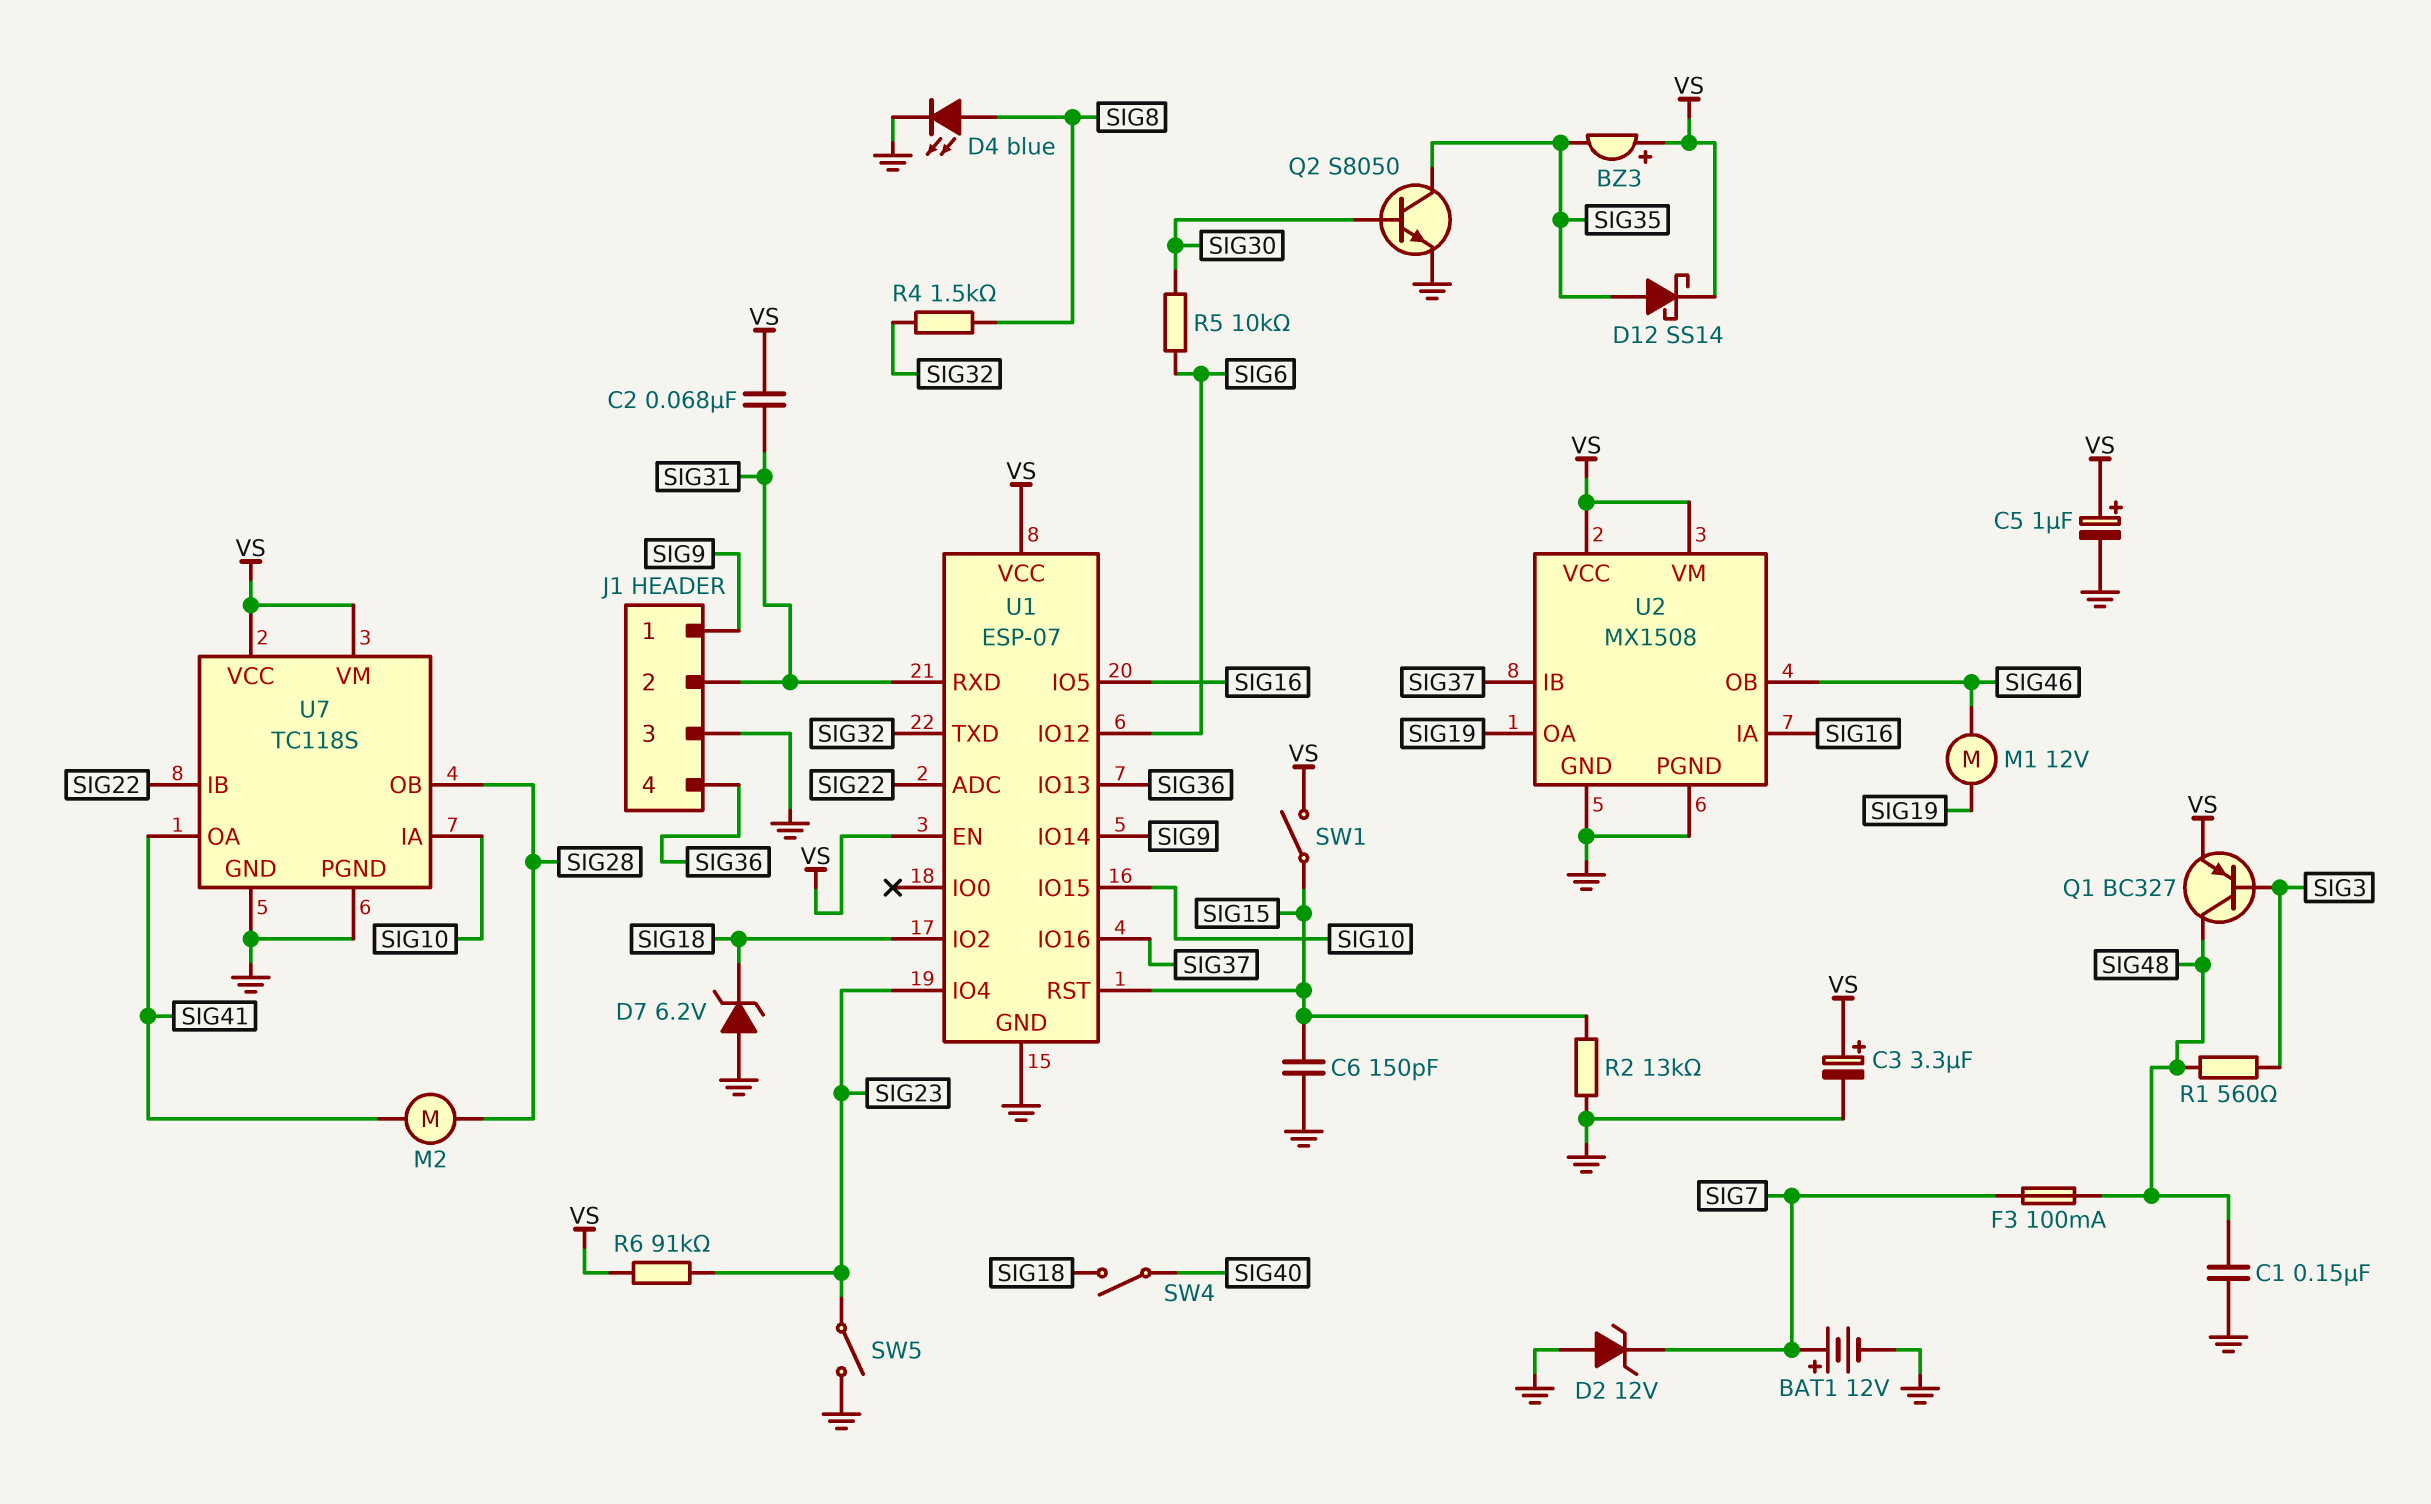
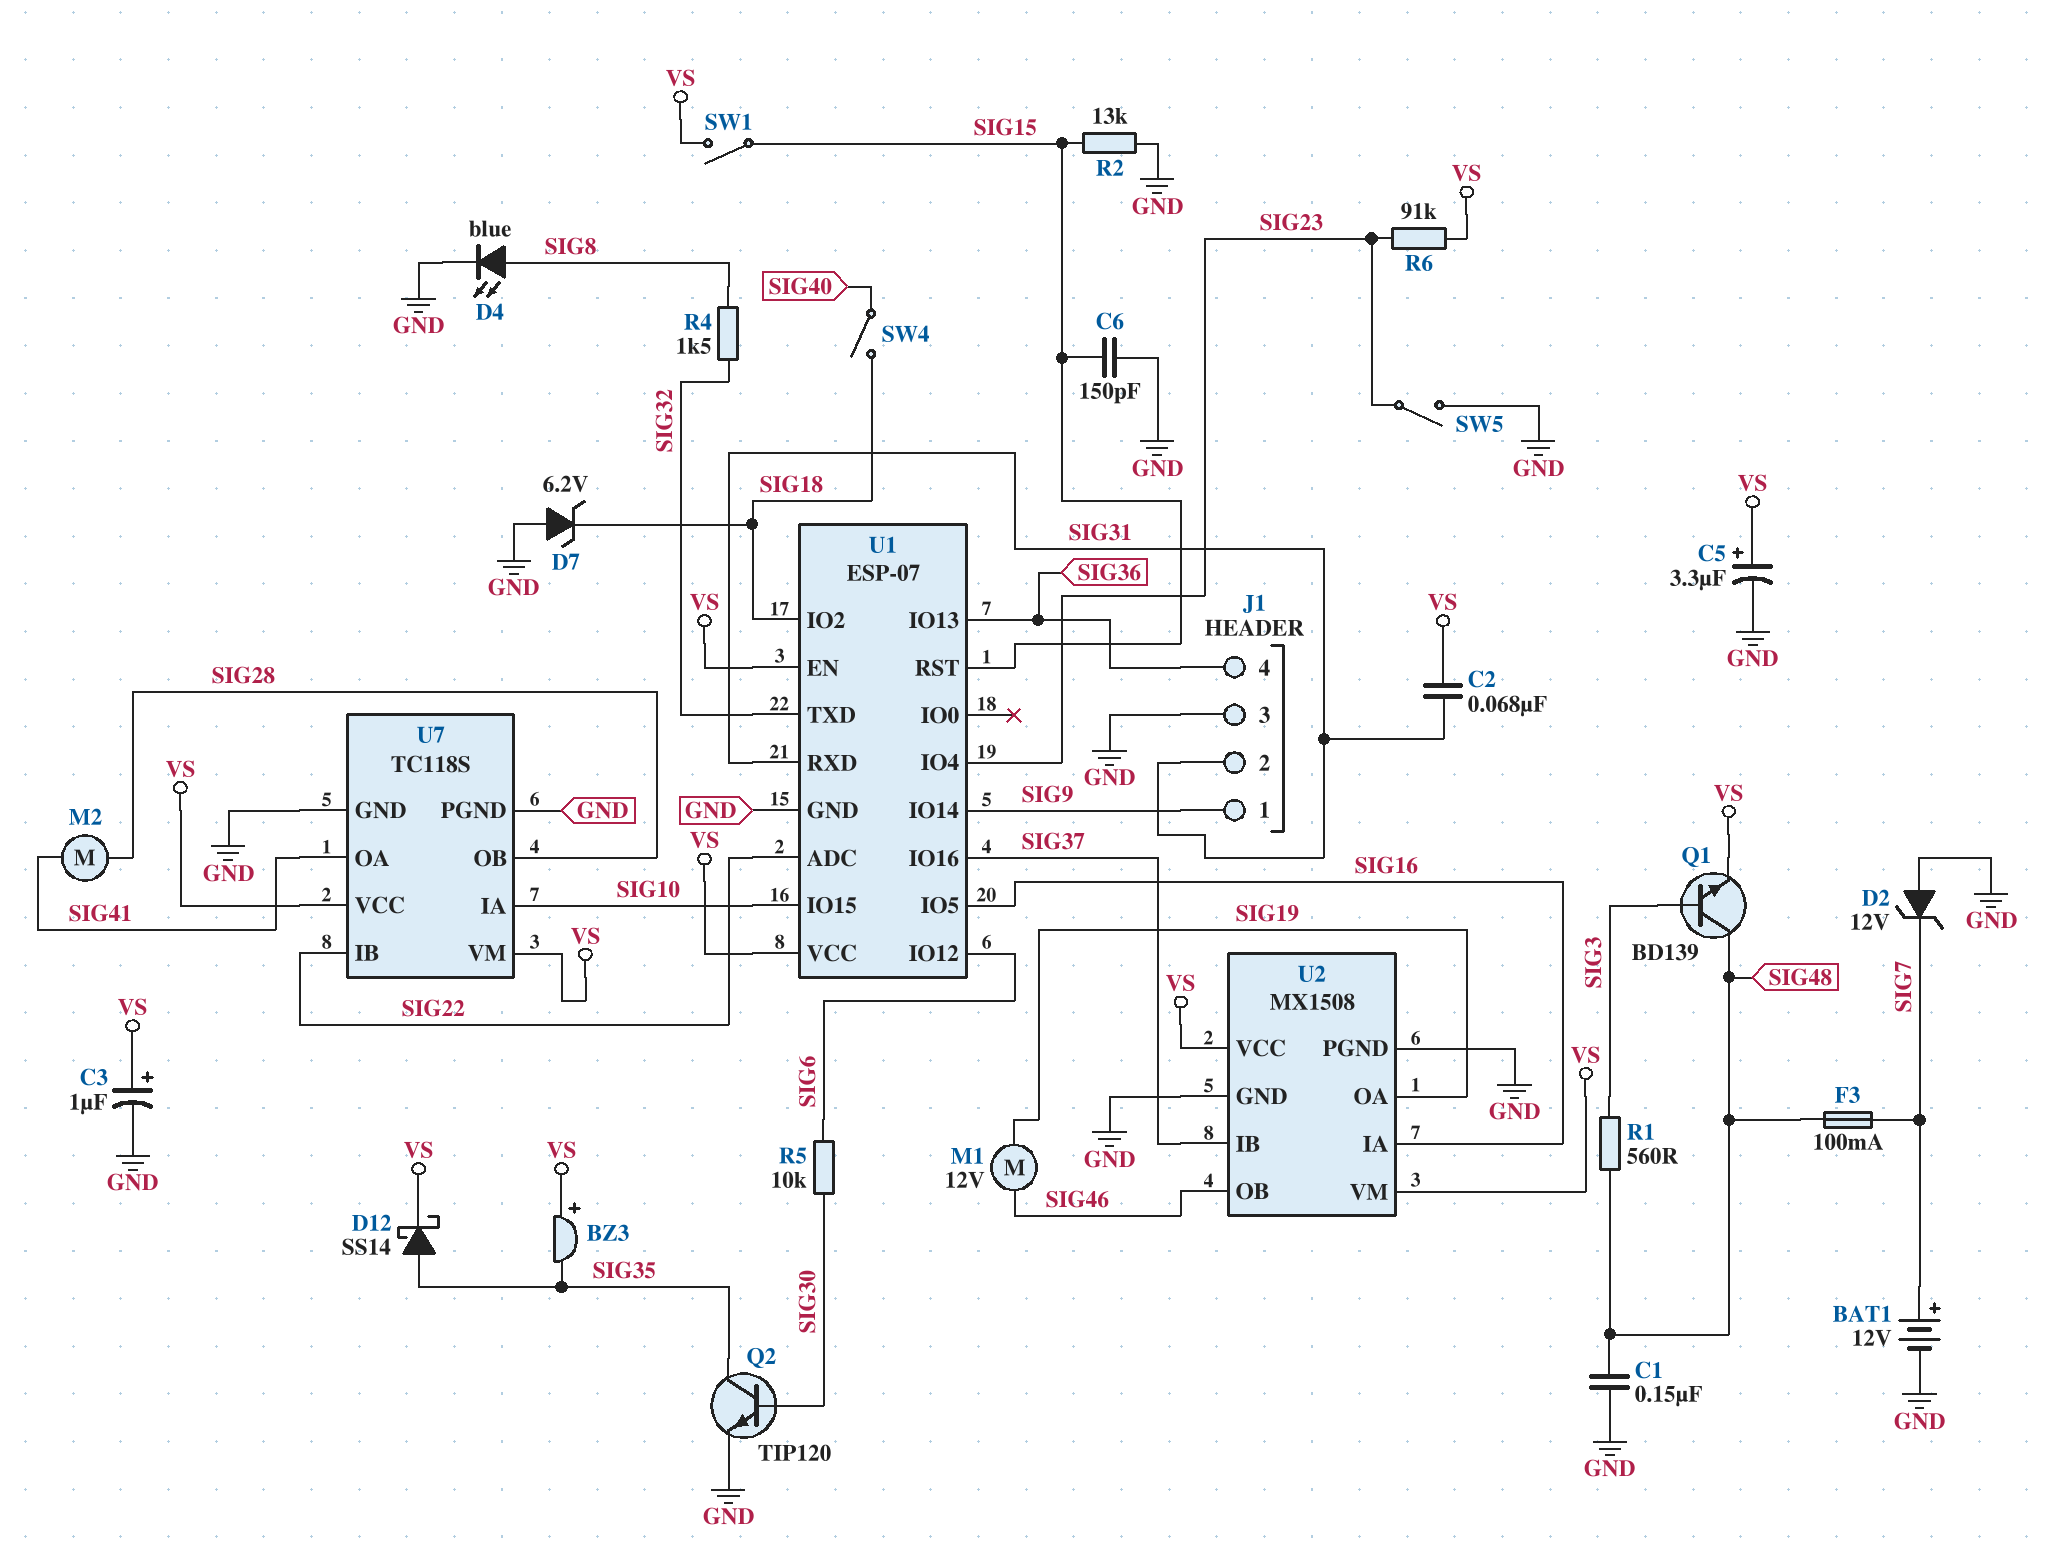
C3: 3.3uF (plus VS, minus GND) -> 1uF (plus VS, minus GND)
C5: 1uF (plus VS, minus GND) -> 3.3uF (plus VS, minus GND)
Q1: PNP BC327 (B SIG3, C SIG48, E VS) -> NPN BD139 (B SIG3, C SIG48, E VS)
Q2: NPN S8050 (B SIG30, C SIG35, E GND) -> NPN TIP120 (B SIG30, C SIG35, E GND)

